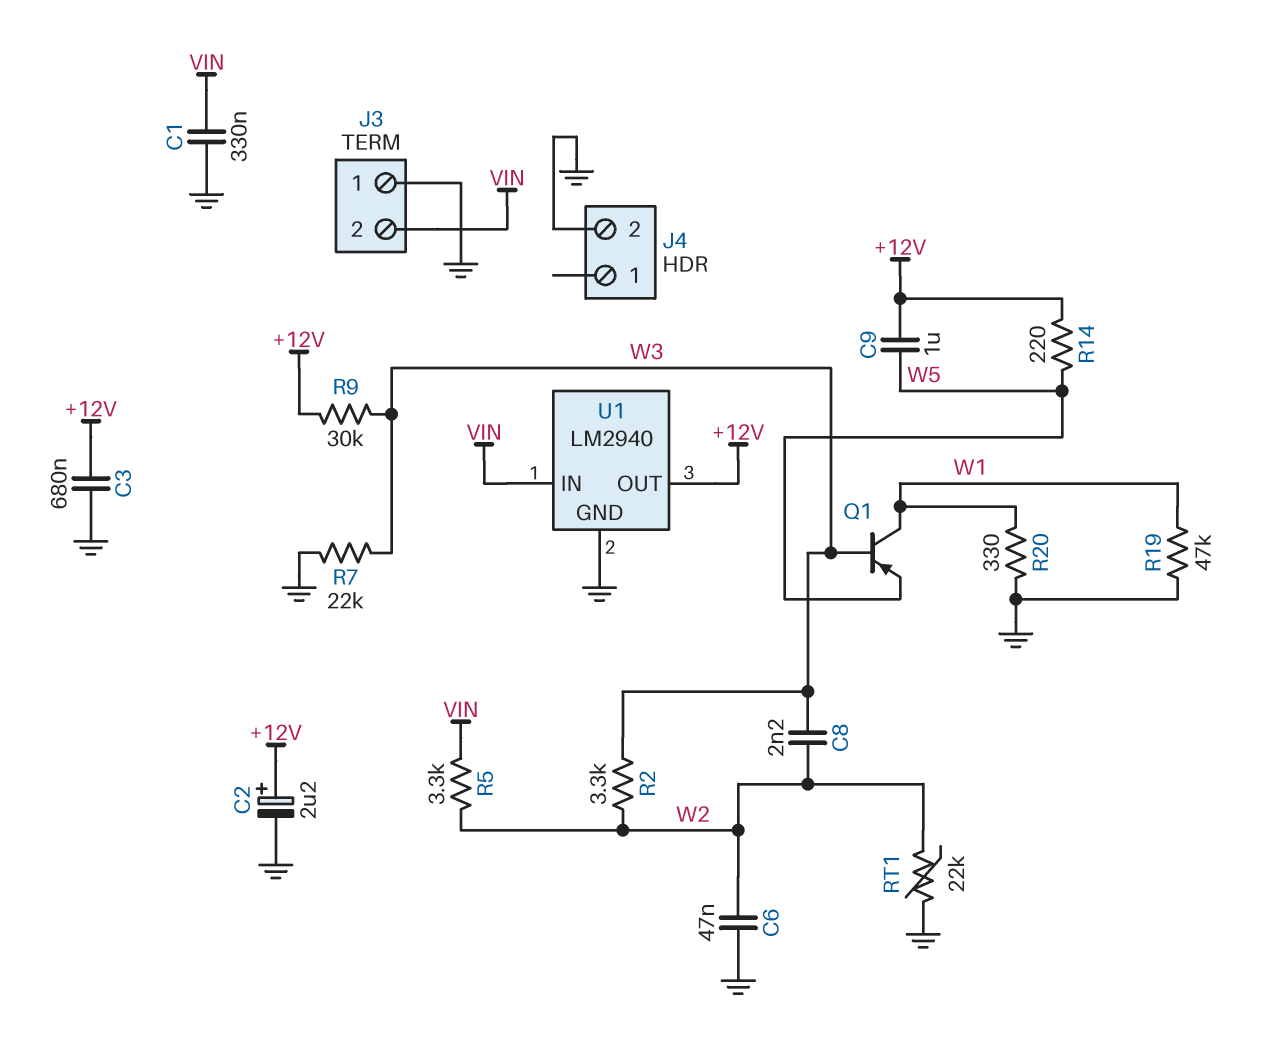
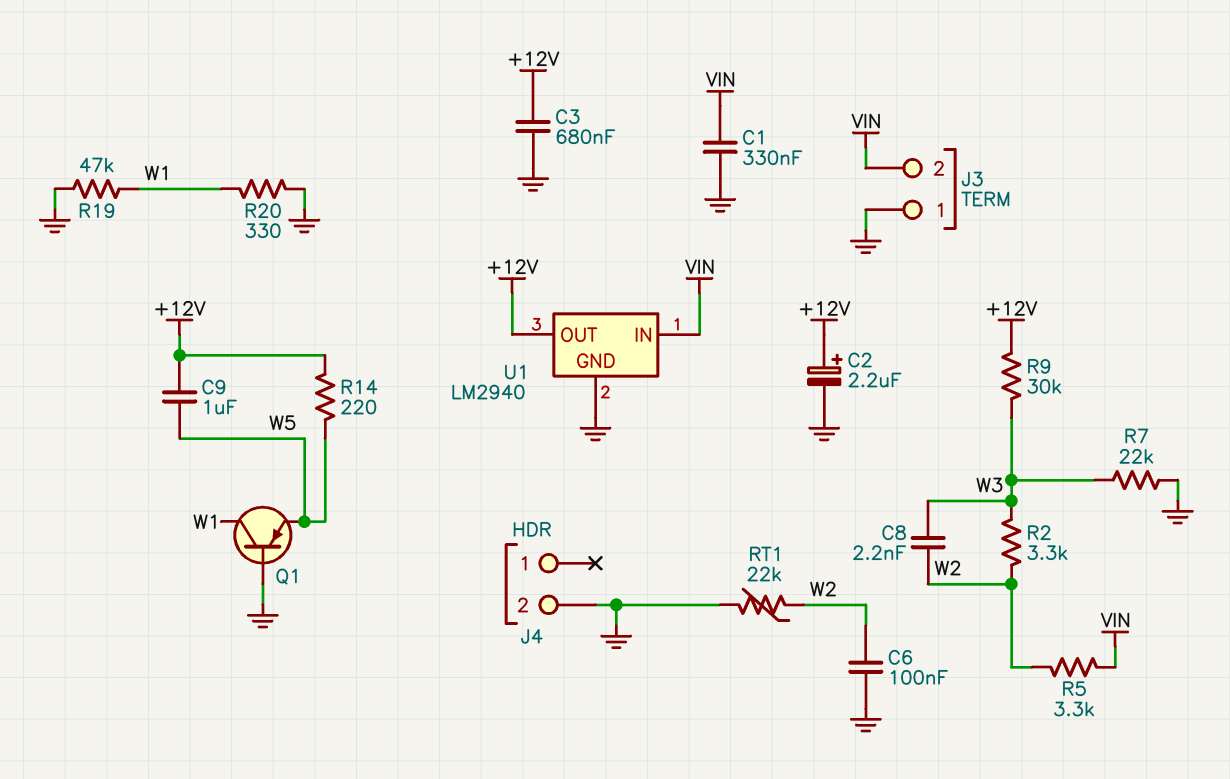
C6: 47nF (GND, W2) -> 100nF (GND, W2)
Q1: PNP (B W3, C W1, E W5) -> PNP (B GND, C W1, E W5)

